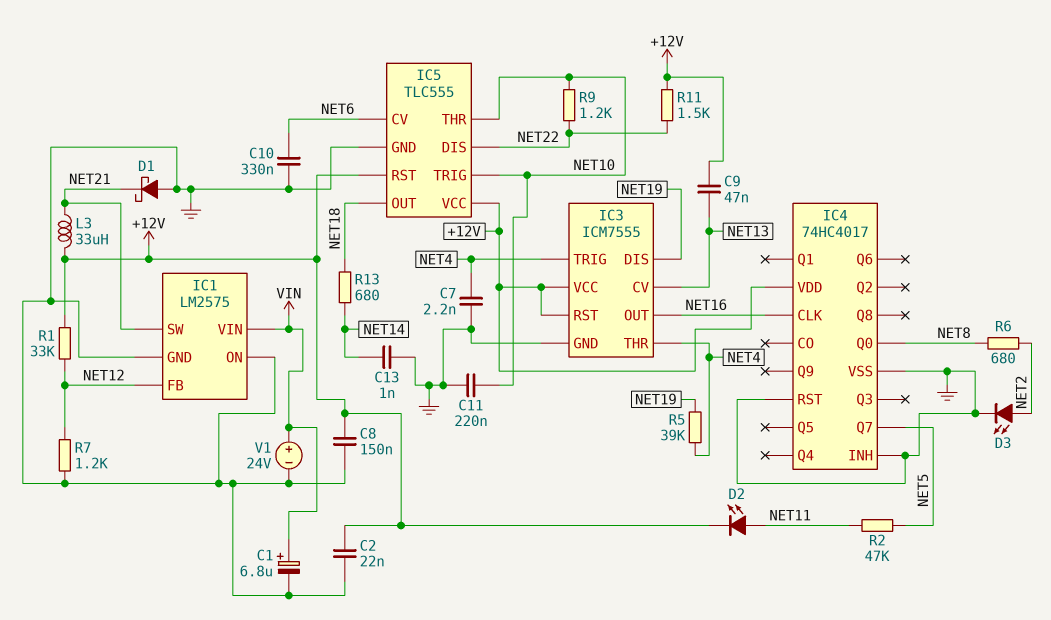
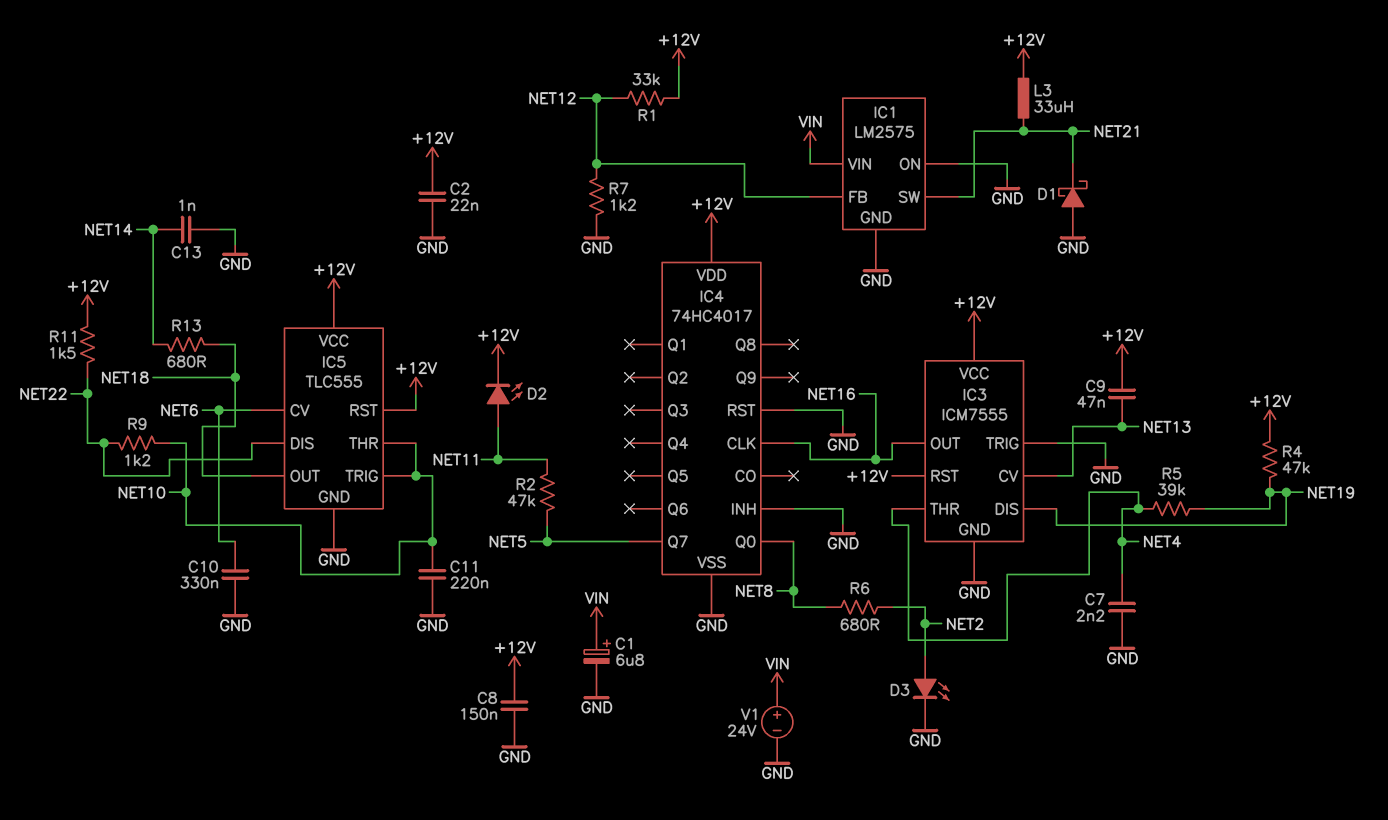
IC3 pin TRIG: NET4 -> GND
R4: none -> 47k (+12V, NET19)

